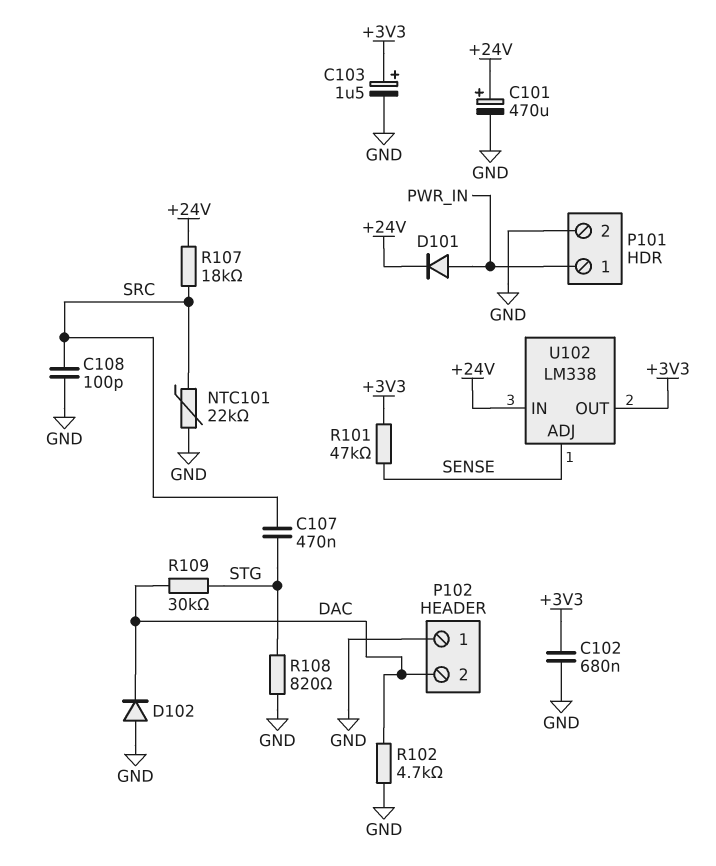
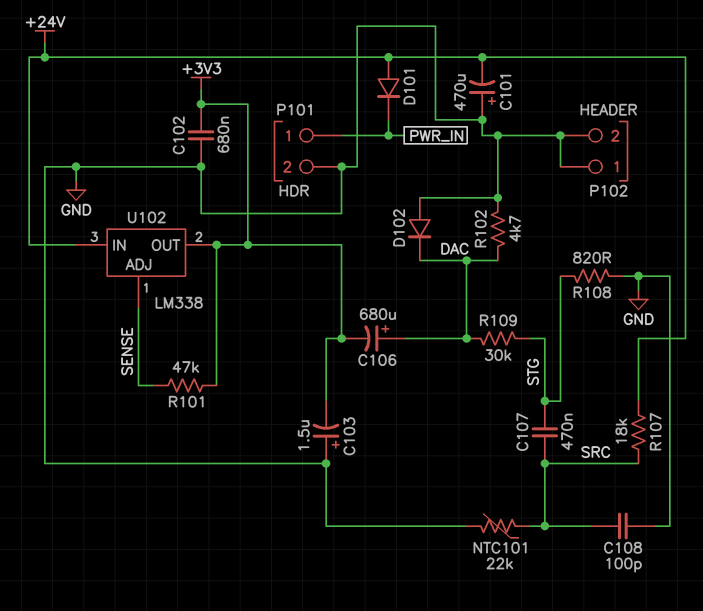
C101: 470uF (plus +24V, minus GND) -> 470uF (plus GND, minus +24V)
C103: 1.5uF (plus +3V3, minus GND) -> 1.5uF (plus GND, minus +3V3)
C106: none -> 680uF (plus DAC, minus +3V3)
D101: diode (A PWR_IN, K +24V) -> diode (A +24V, K PWR_IN)
P102 pin 2: DAC -> GND

